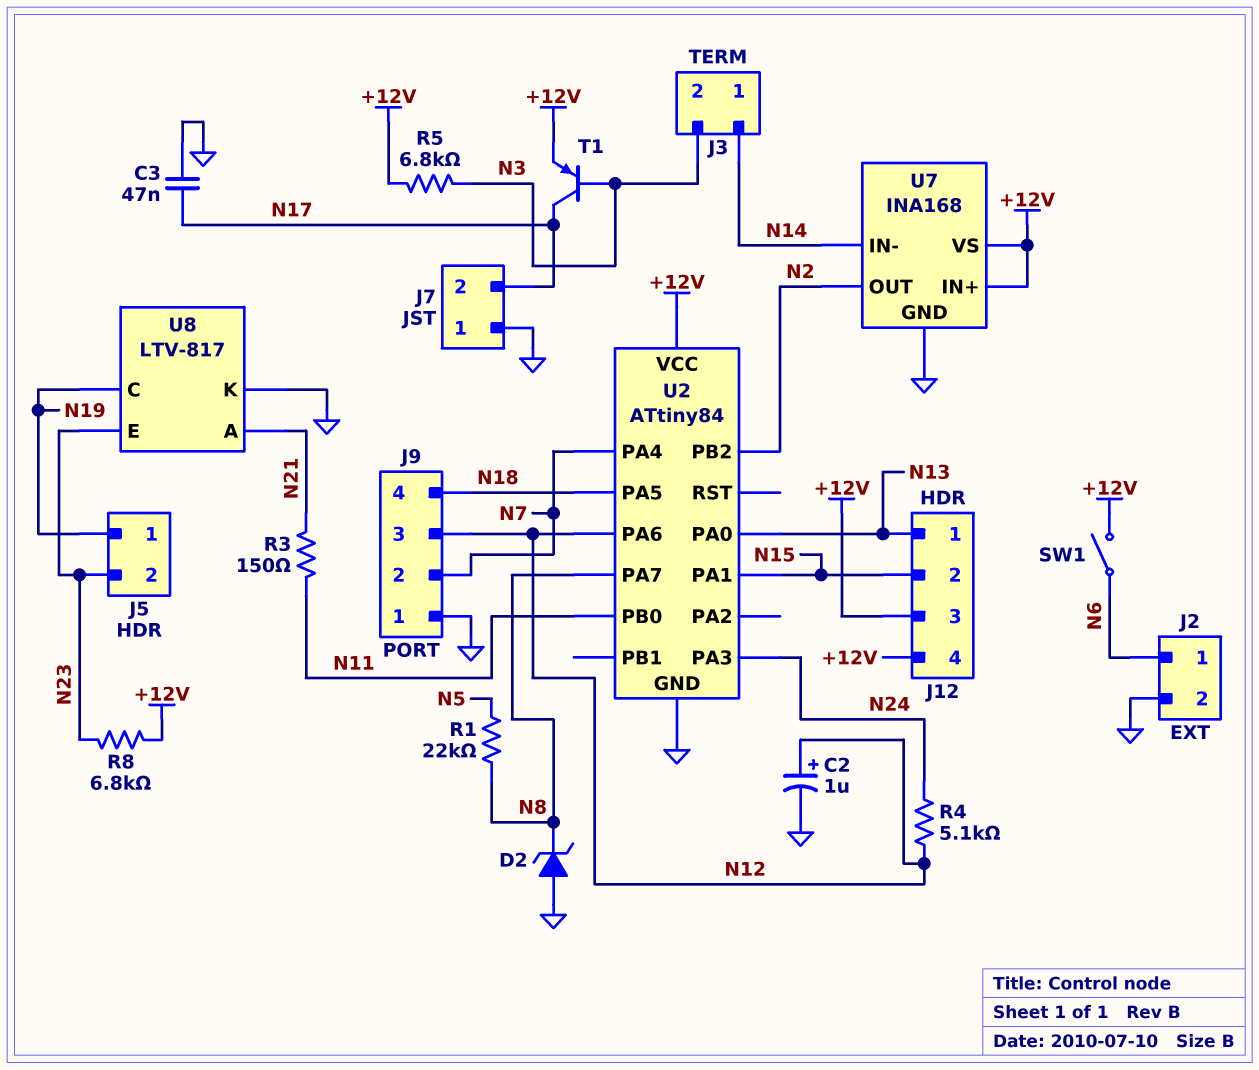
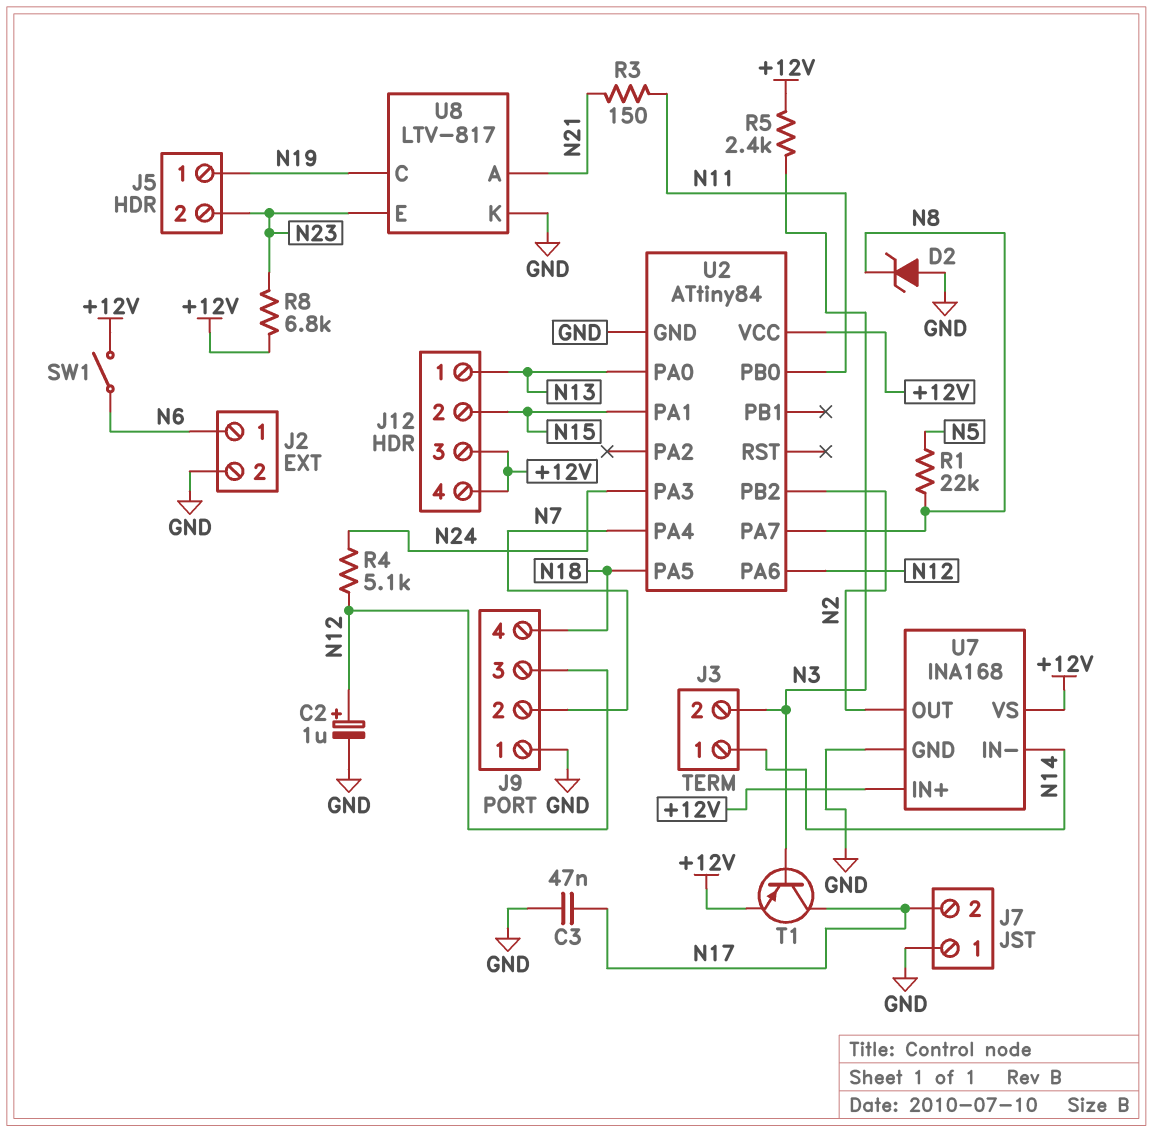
R5: 6.8k (+12V, N3) -> 2.4k (+12V, N3)

